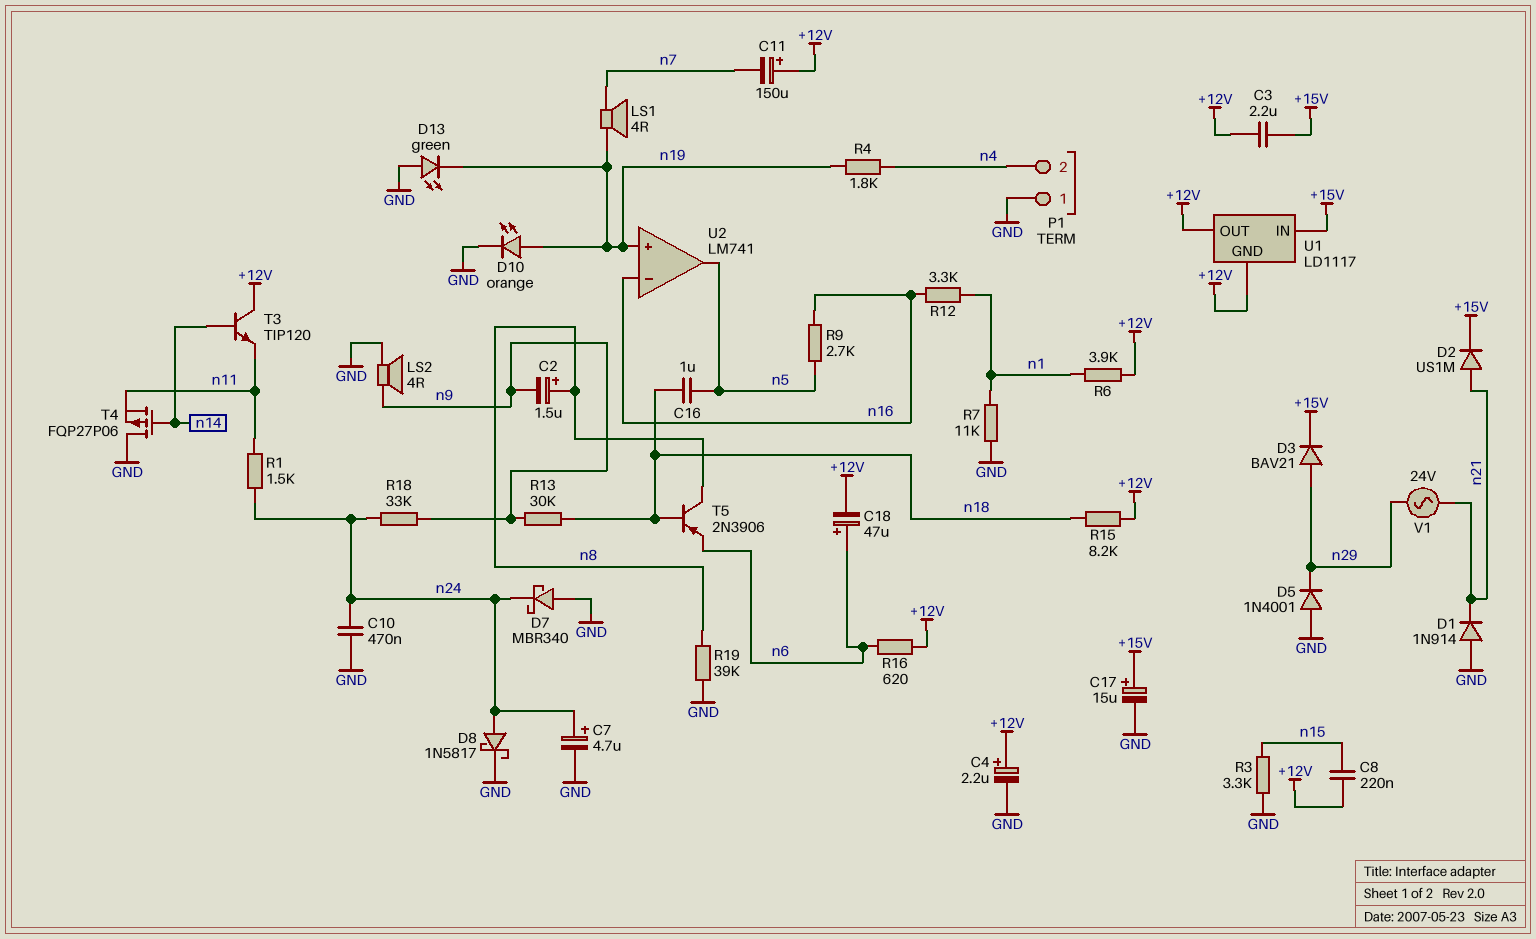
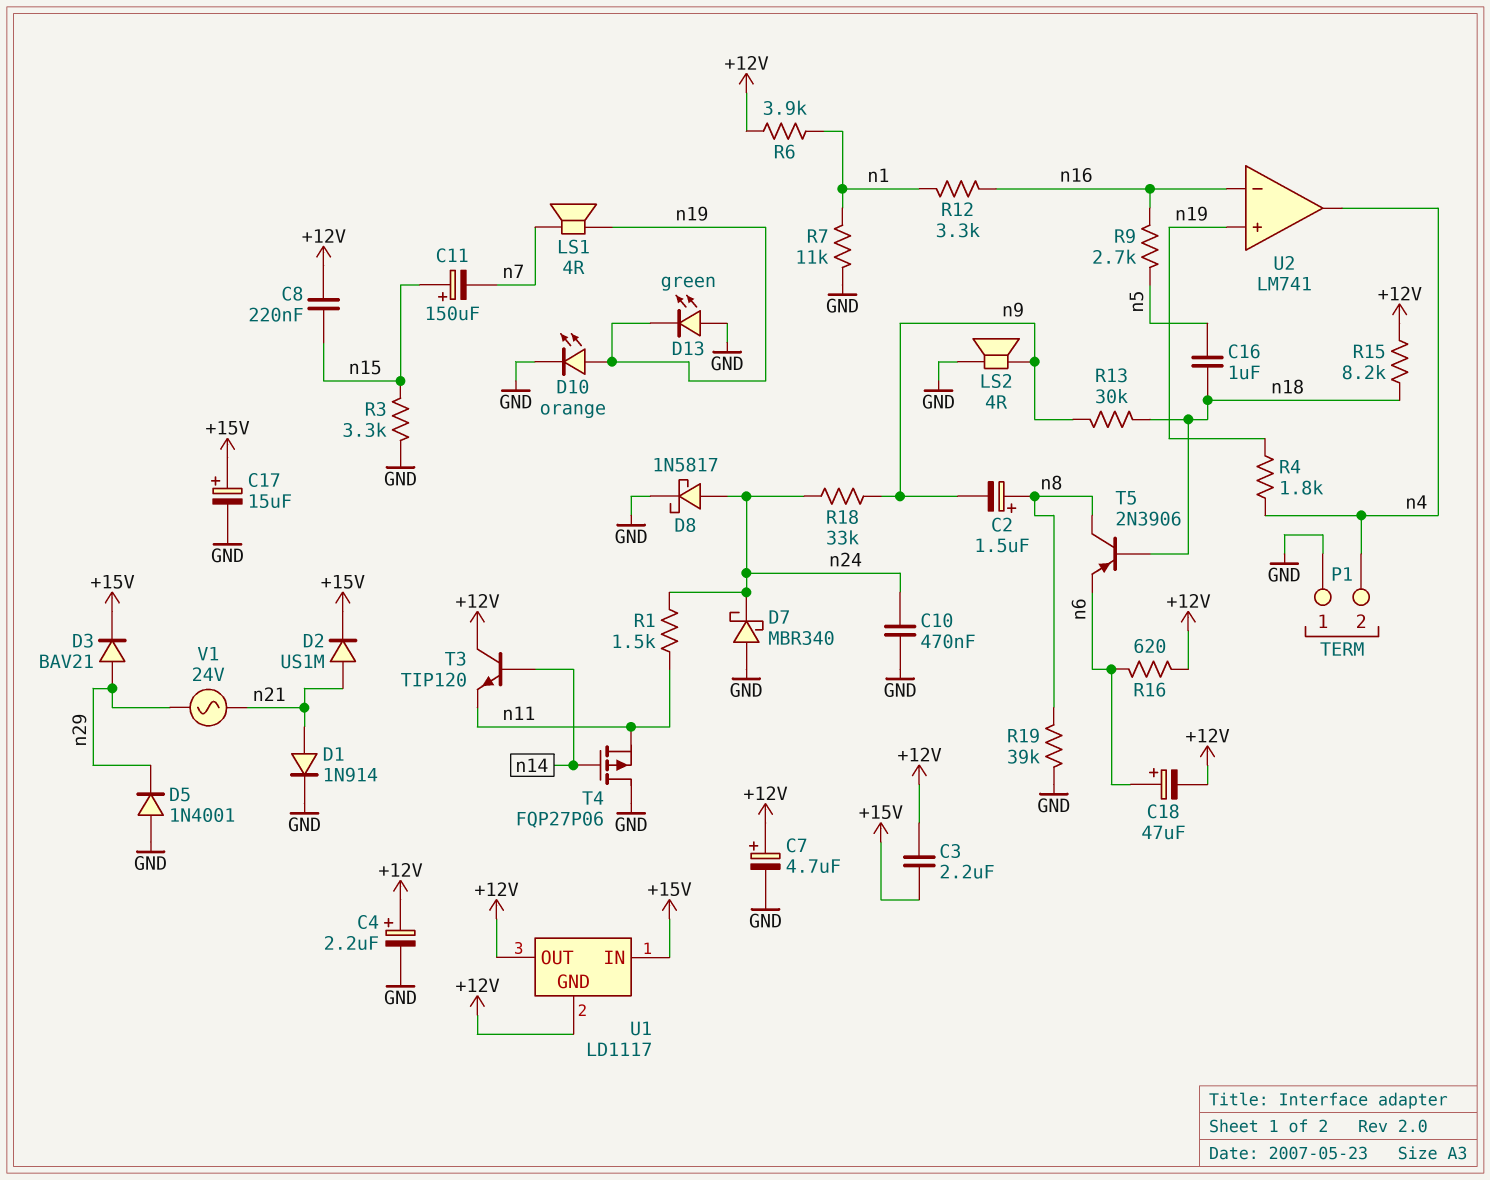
C7: 4.7uF (plus n24, minus GND) -> 4.7uF (plus +12V, minus GND)
C11: 150uF (plus +12V, minus n7) -> 150uF (plus n15, minus n7)
D1: diode 1N914 (A GND, K n21) -> diode 1N914 (A n21, K GND)
U2 pin out: n5 -> n4

